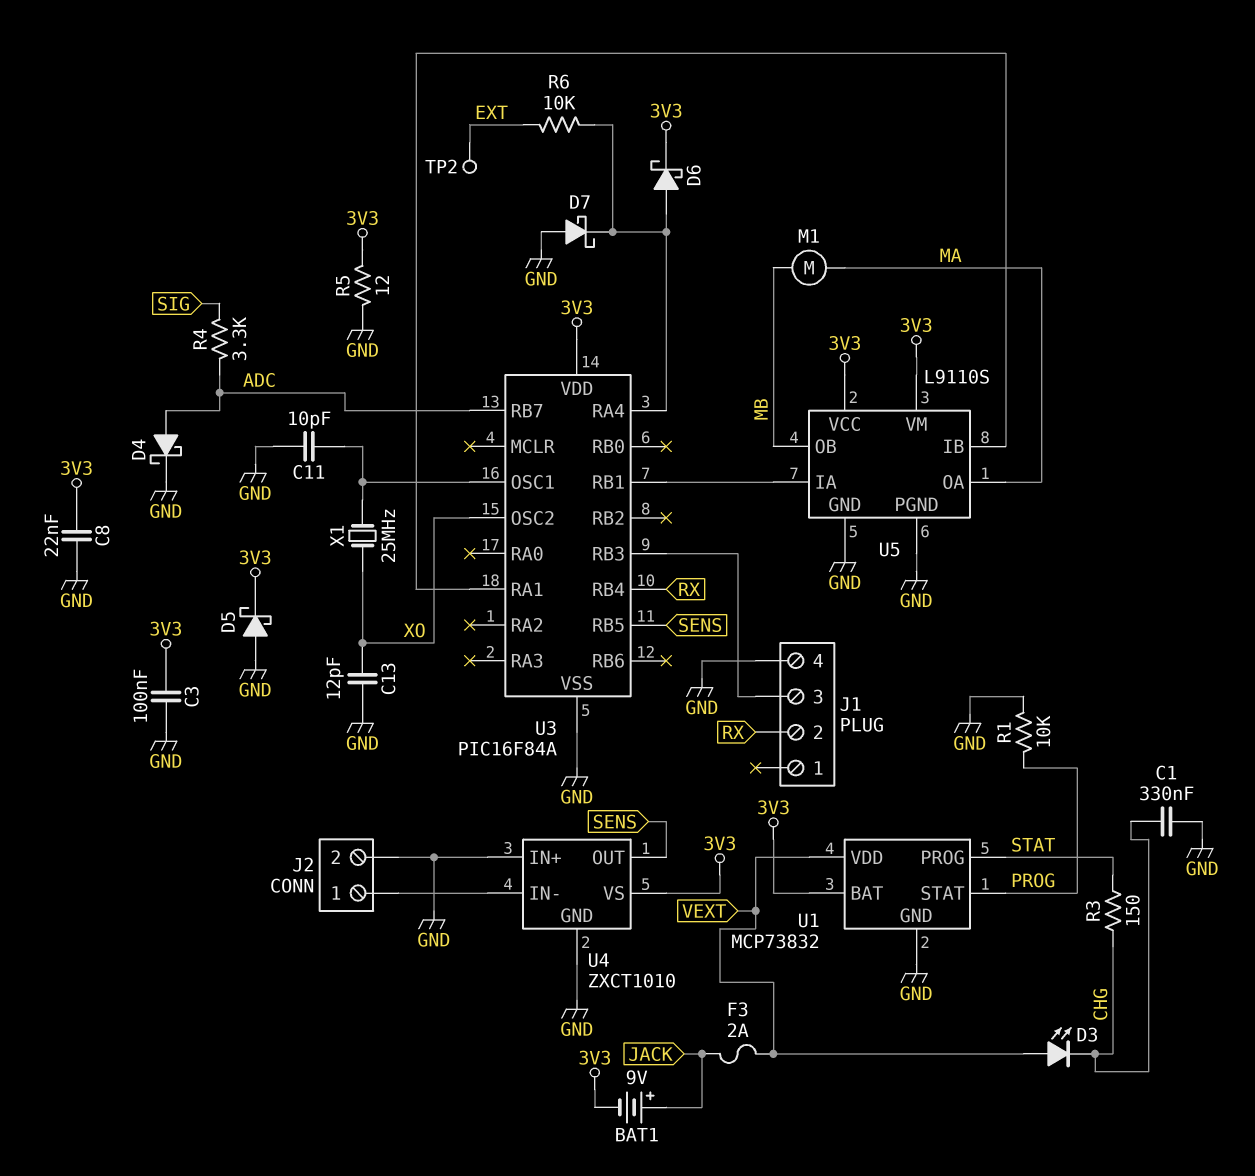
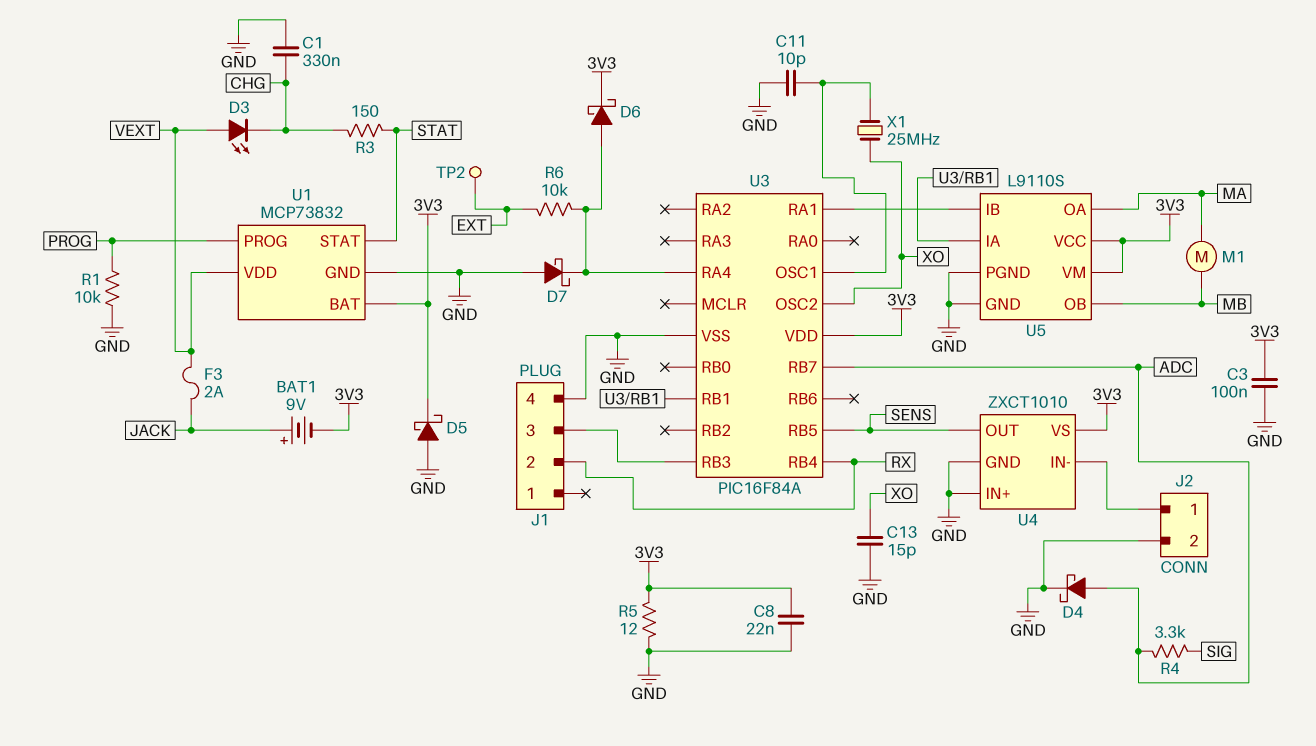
C13: 12pF (GND, XO) -> 15pF (GND, XO)
U1 pin PROG: STAT -> PROG
U1 pin STAT: PROG -> STAT

